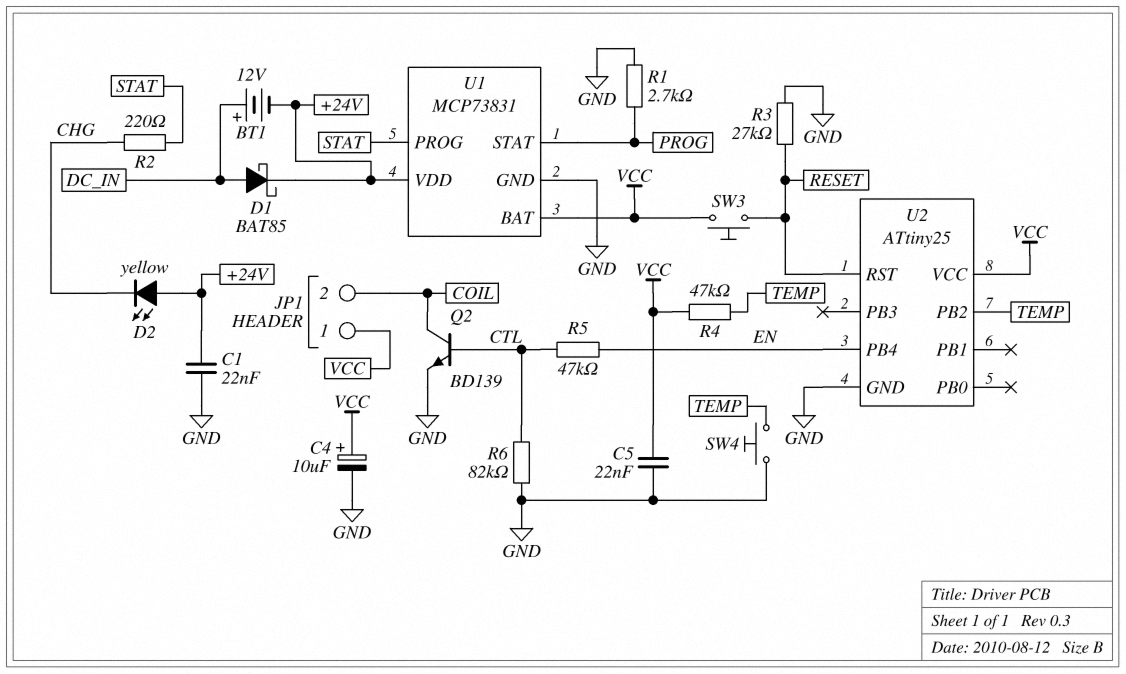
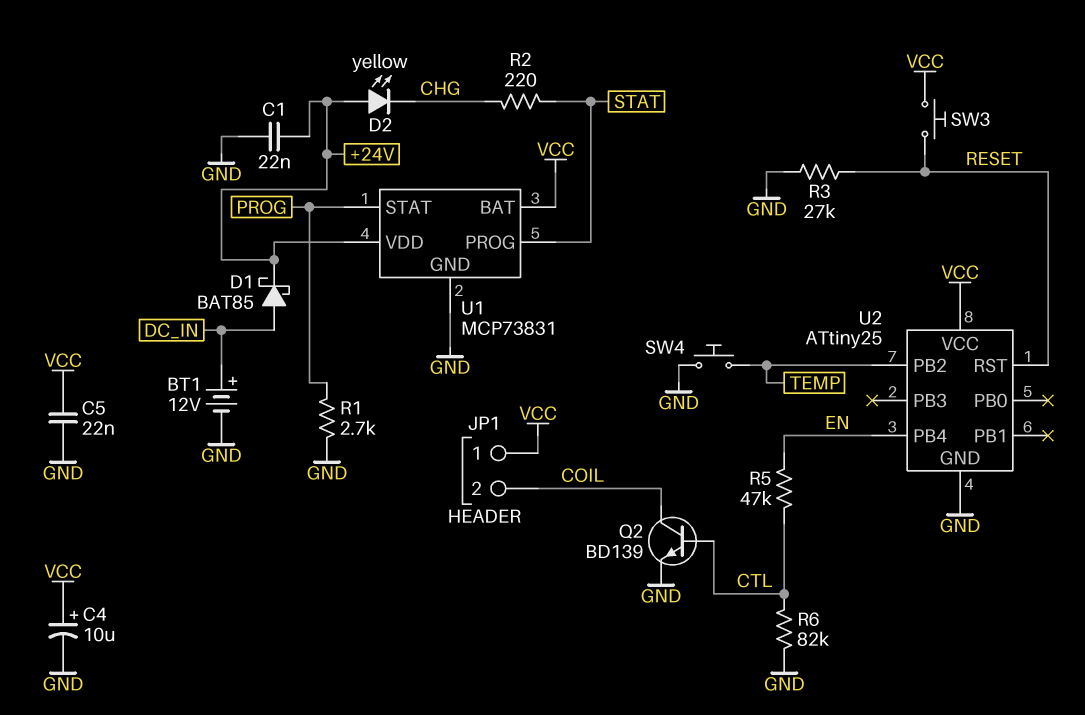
BT1: 12V (plus DC_IN, minus +24V) -> 12V (plus DC_IN, minus GND)
R4: 47k (TEMP, VCC) -> none

